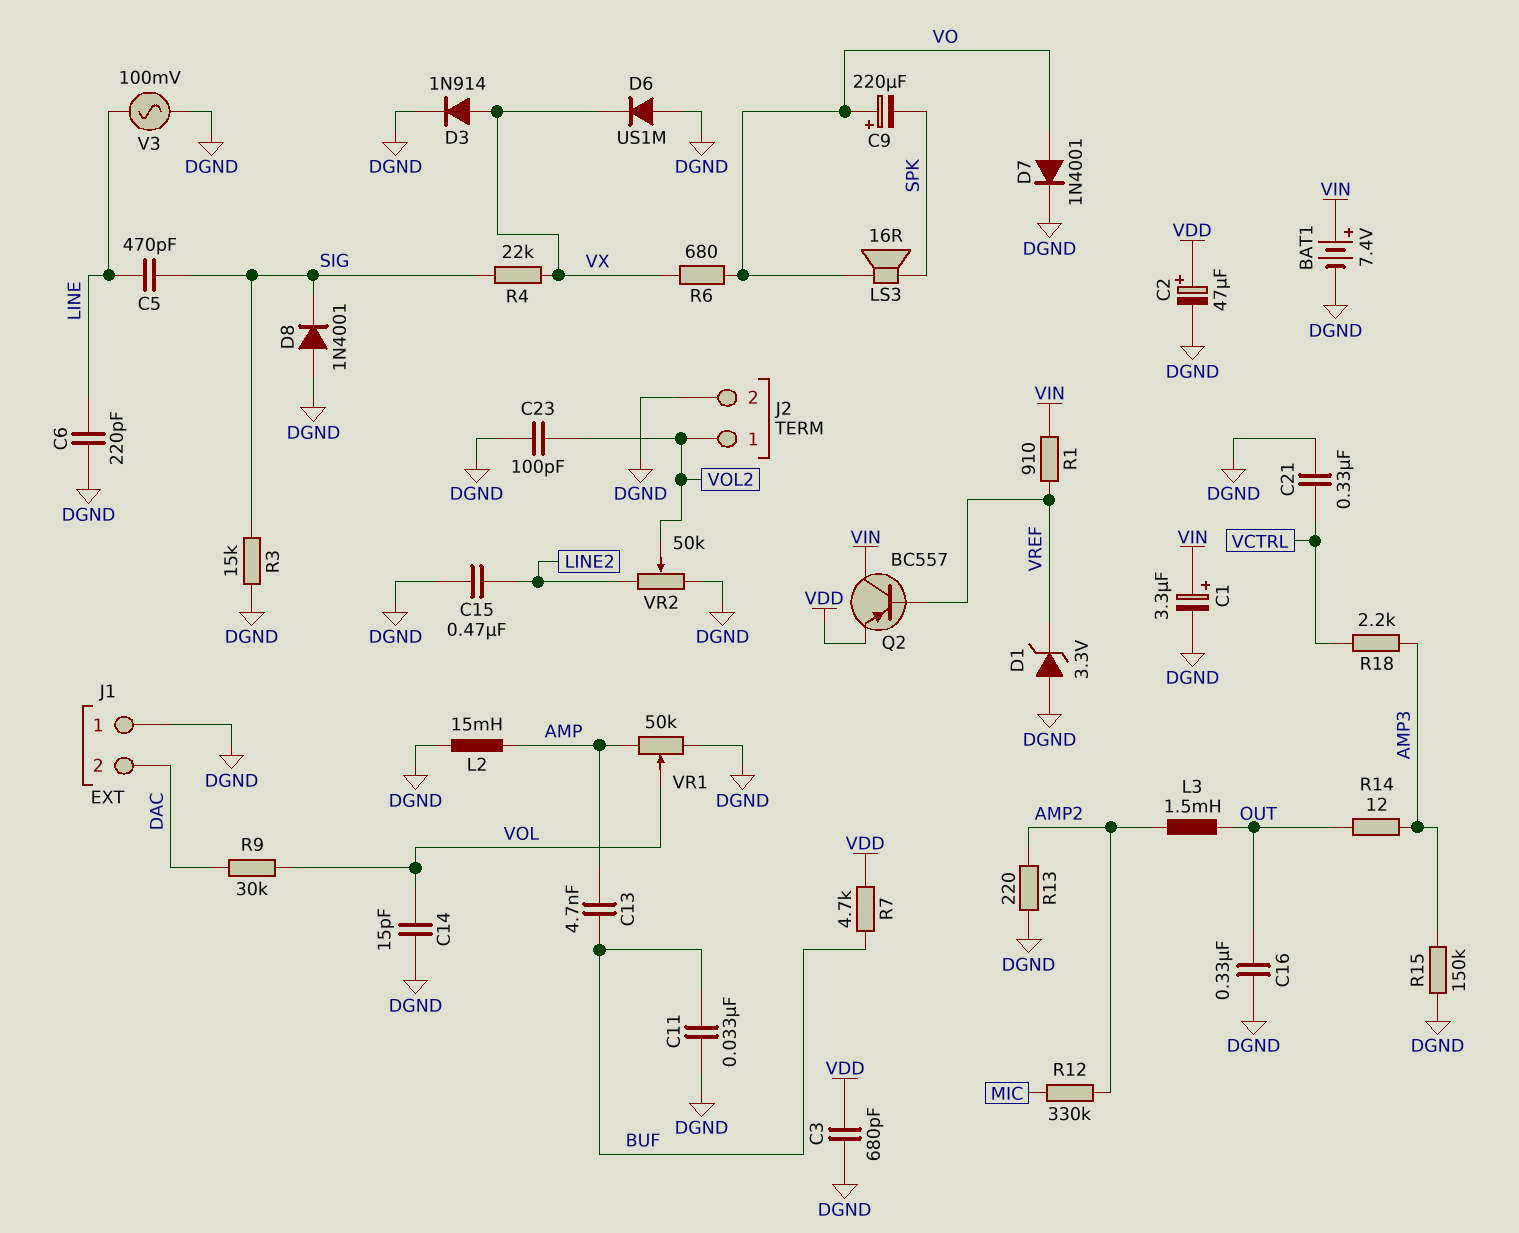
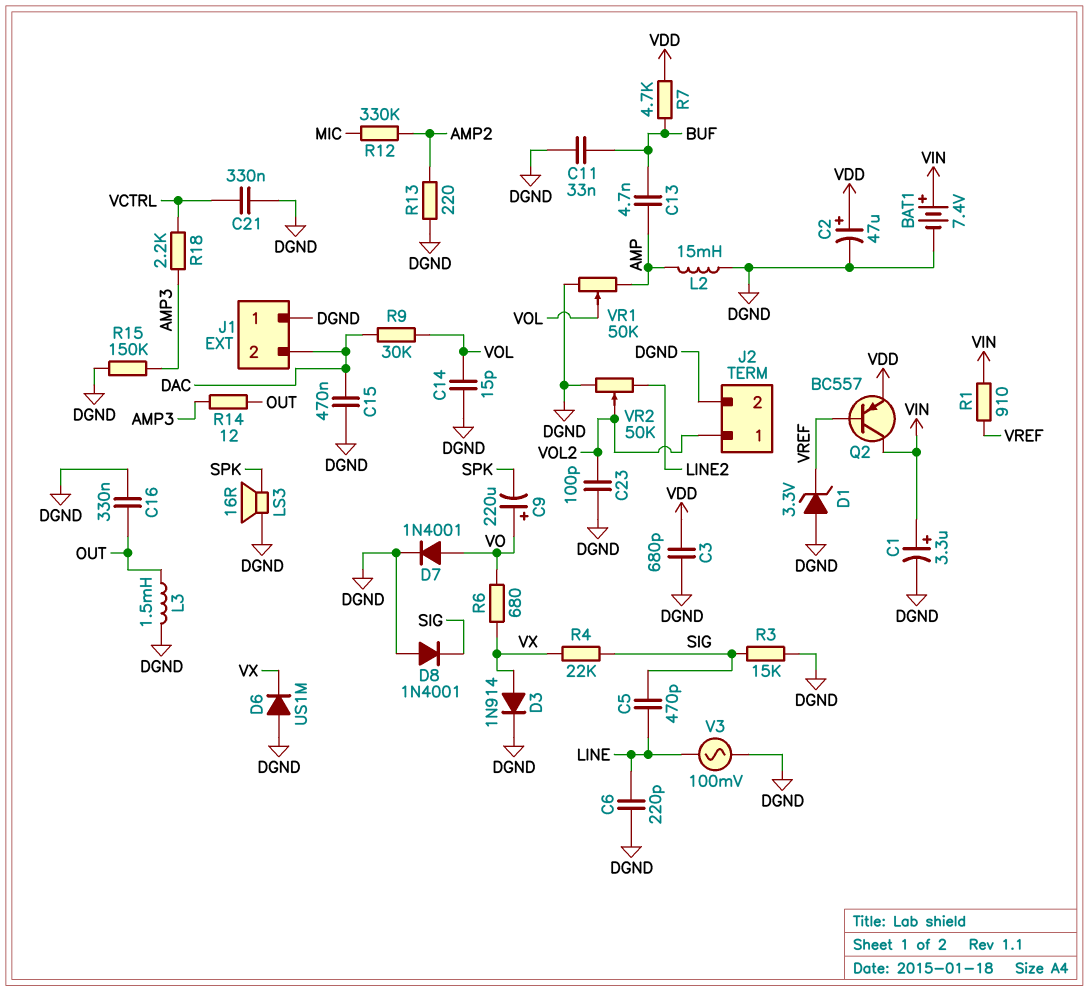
C15: 470nF (DGND, LINE2) -> 470nF (DAC, DGND)
L3: 1.5mH (AMP2, OUT) -> 1.5mH (DGND, OUT)
LS3: speaker 16R (SPK, VO) -> speaker 16R (DGND, SPK)

